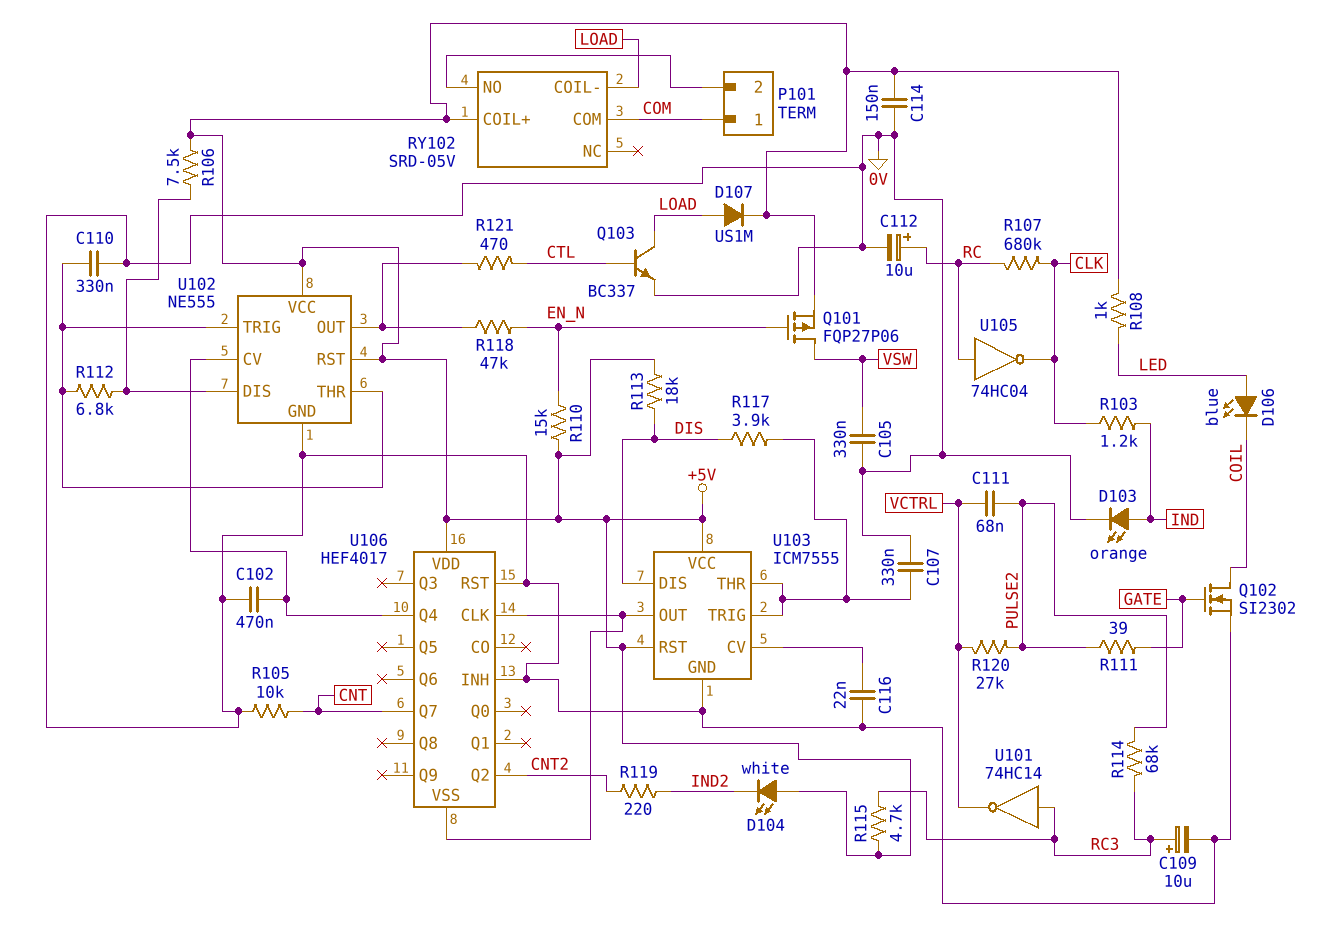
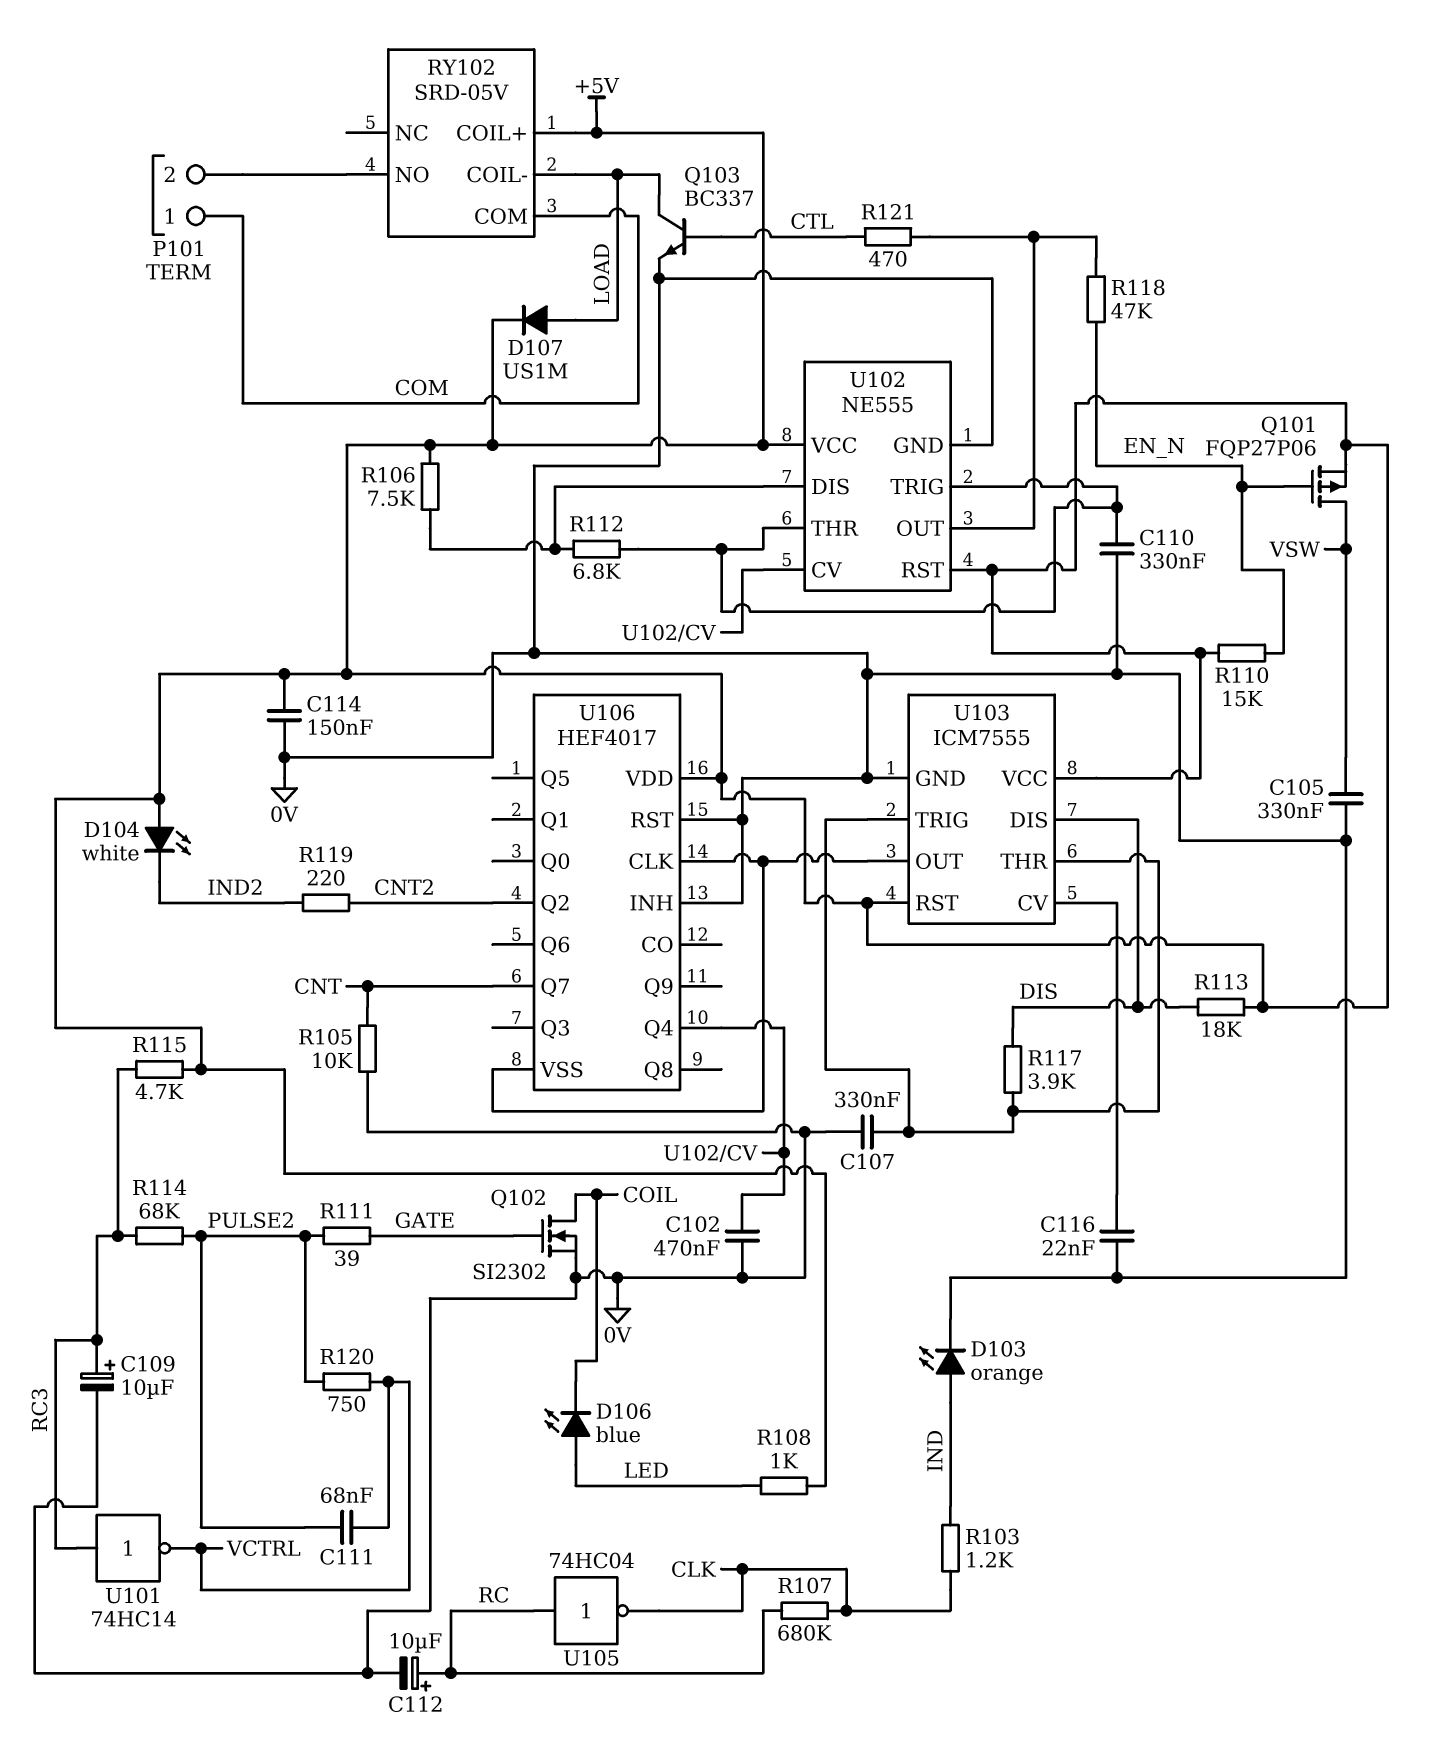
R120: 27k (PULSE2, VCTRL) -> 750 (PULSE2, VCTRL)

